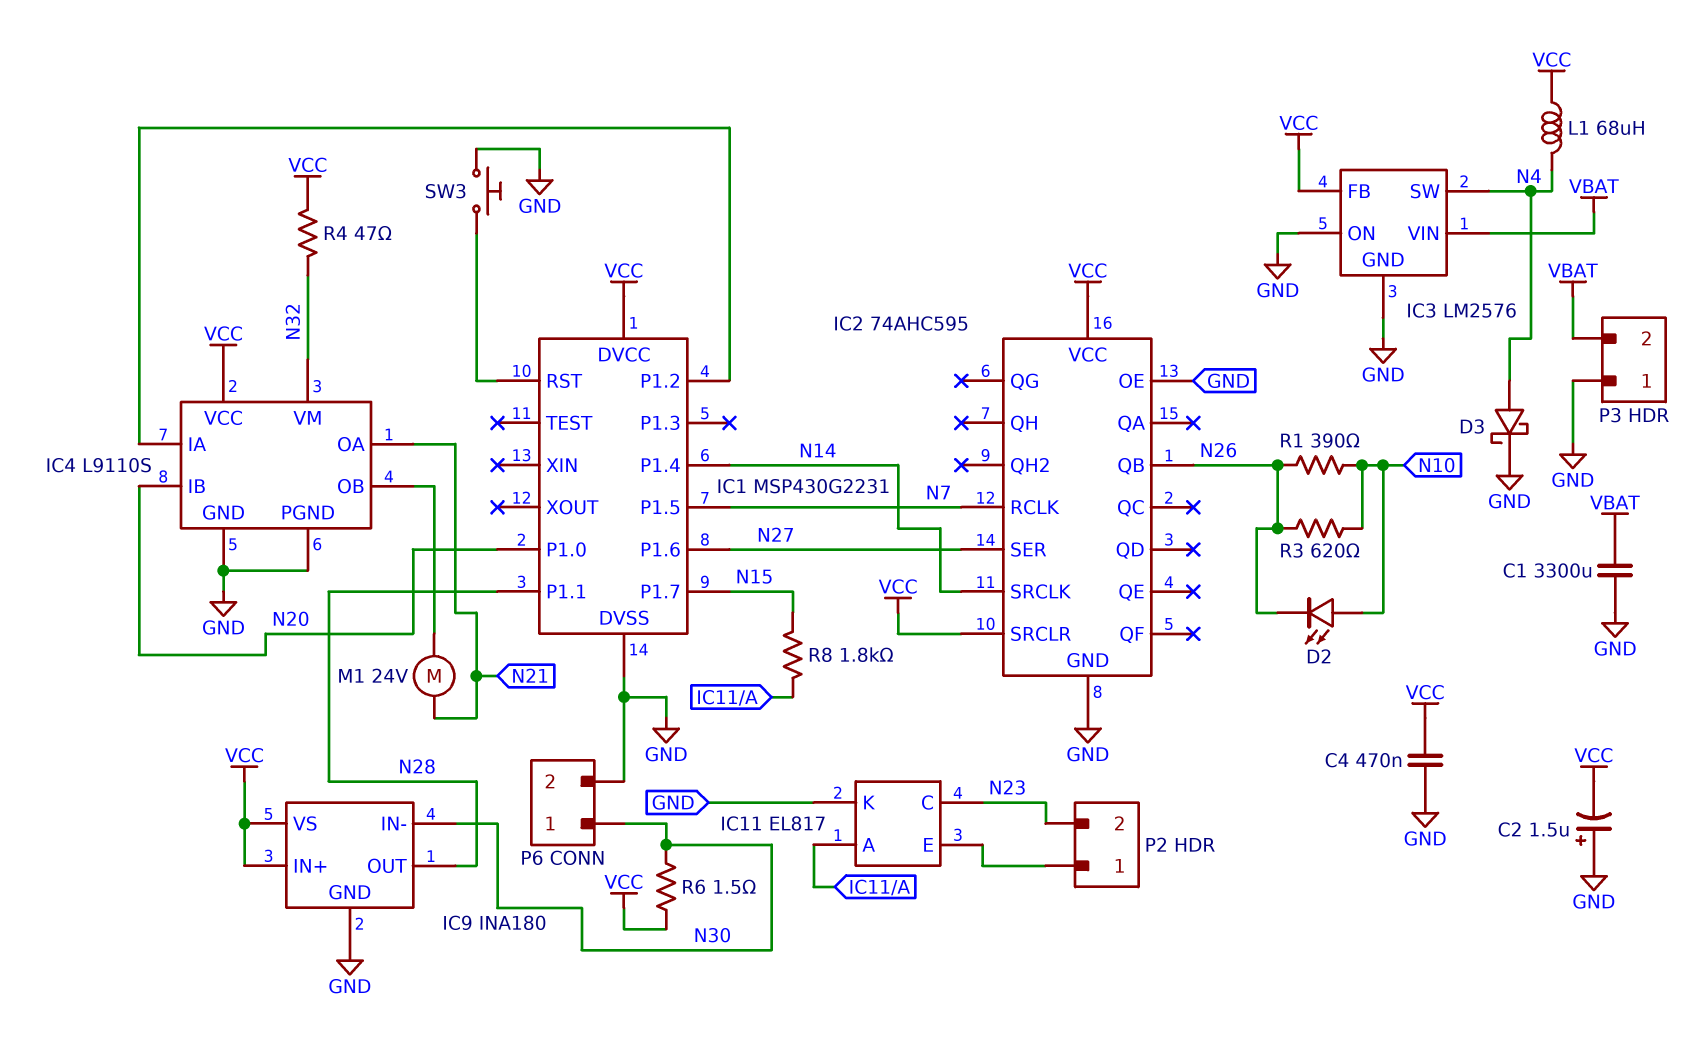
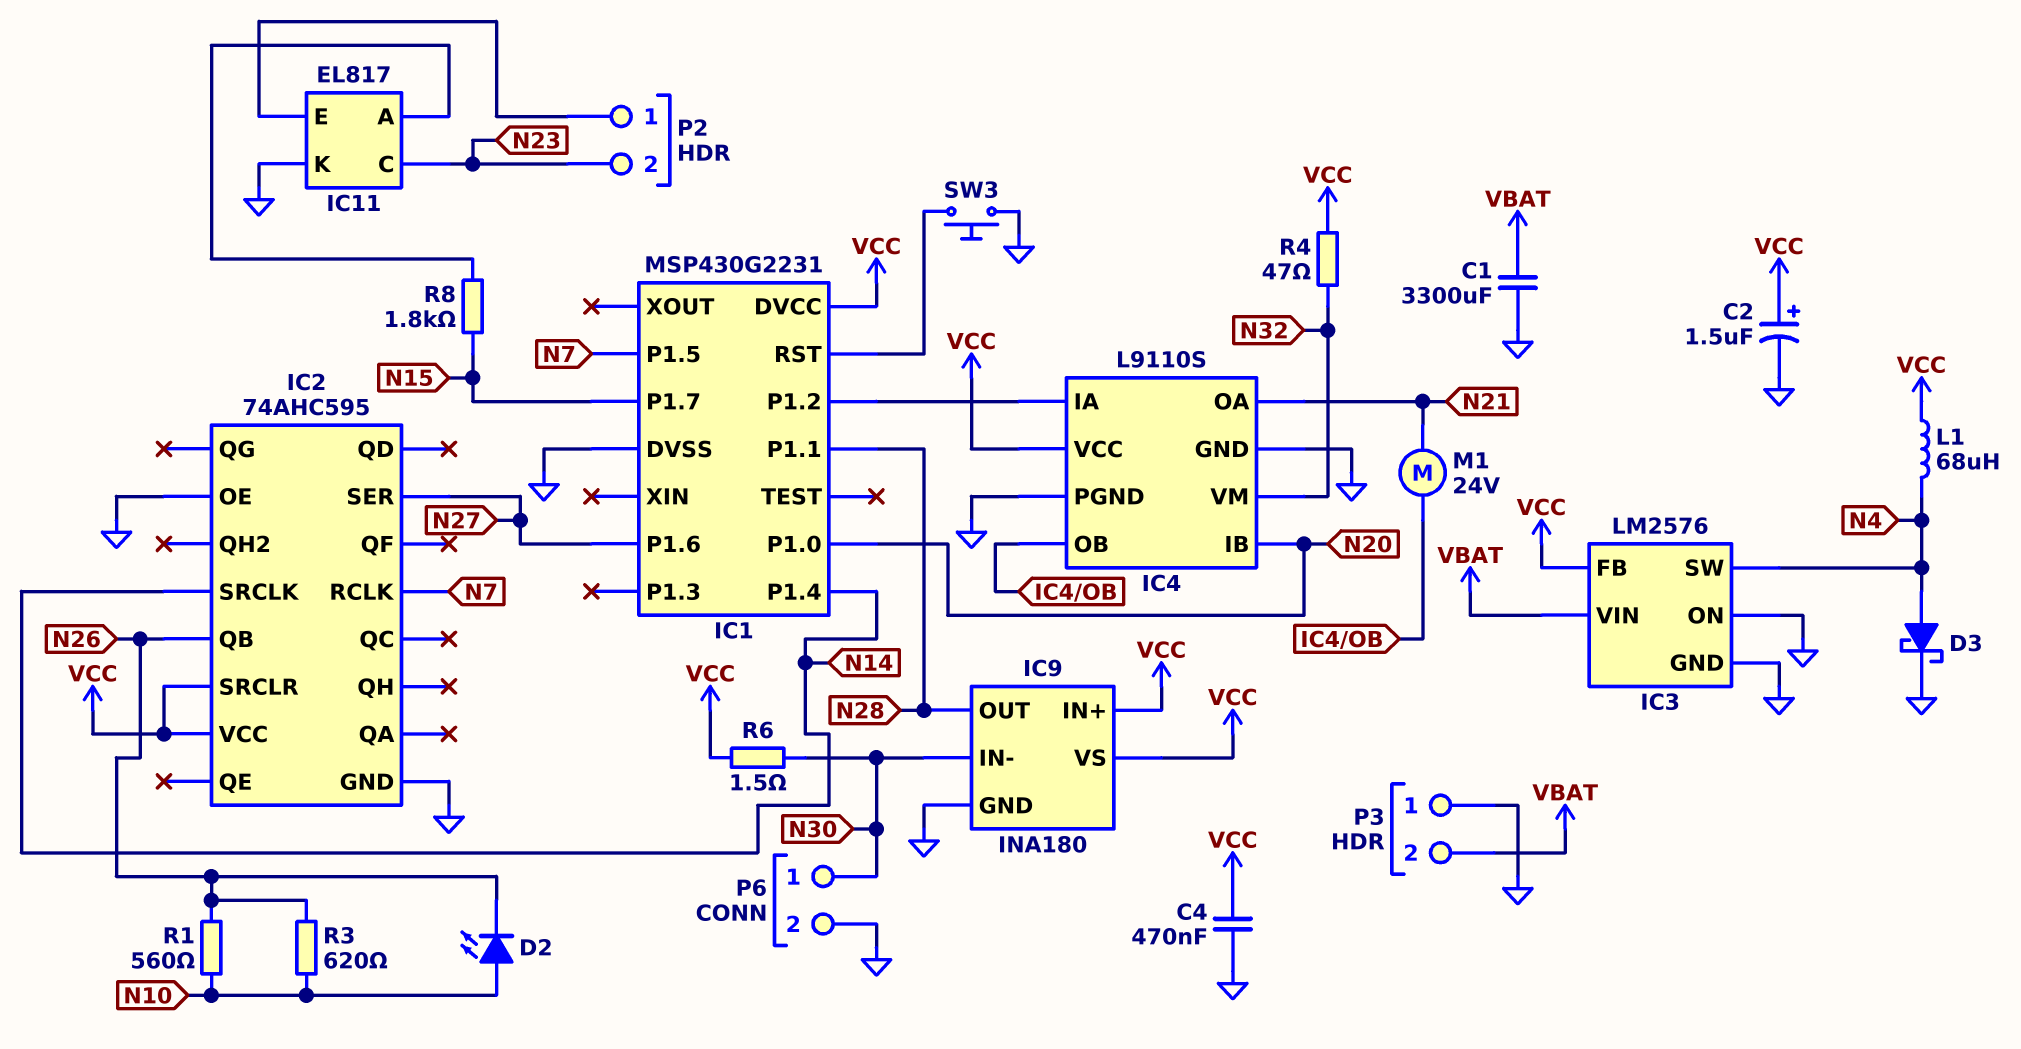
C2: 1.5uF (plus GND, minus VCC) -> 1.5uF (plus VCC, minus GND)
R1: 390 (N10, N26) -> 560 (N10, N26)

